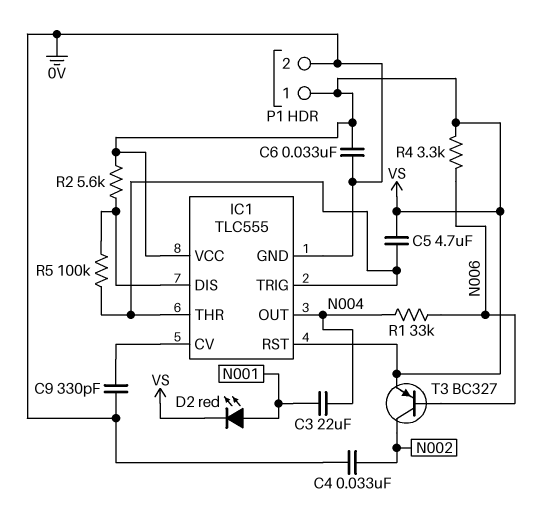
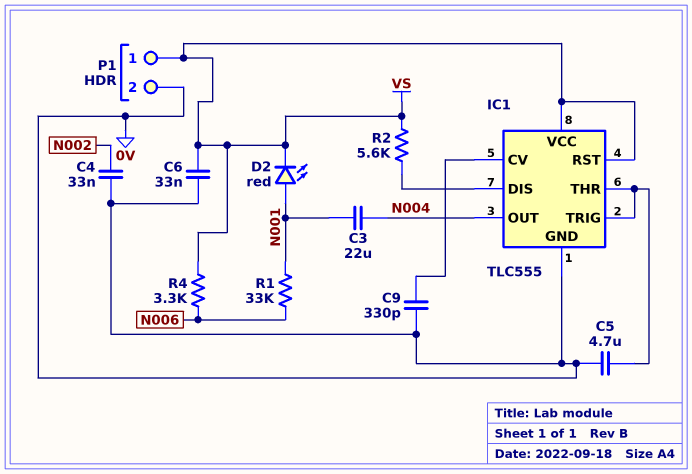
C5: 4.7uF (IC1/THR, VS) -> 4.7uF (0V, IC1/THR)
R1: 33k (N004, N006) -> 33k (N001, N006)
R5: 100k (IC1/DIS, IC1/THR) -> none
T3: PNP BC327 (B N006, C N002, E VS) -> none

